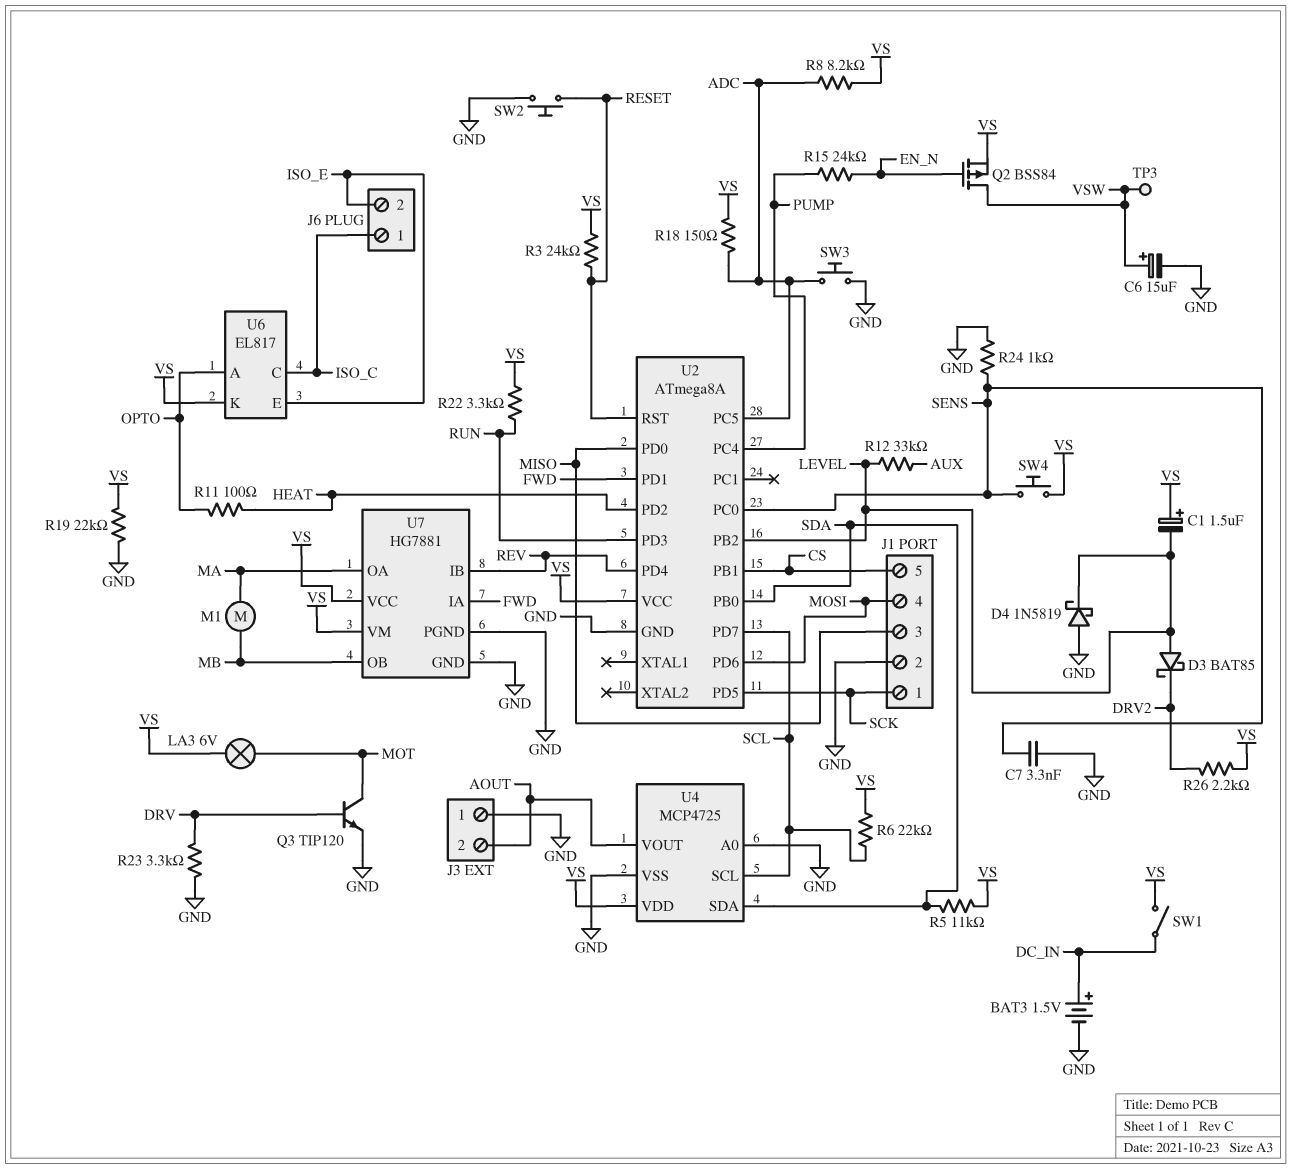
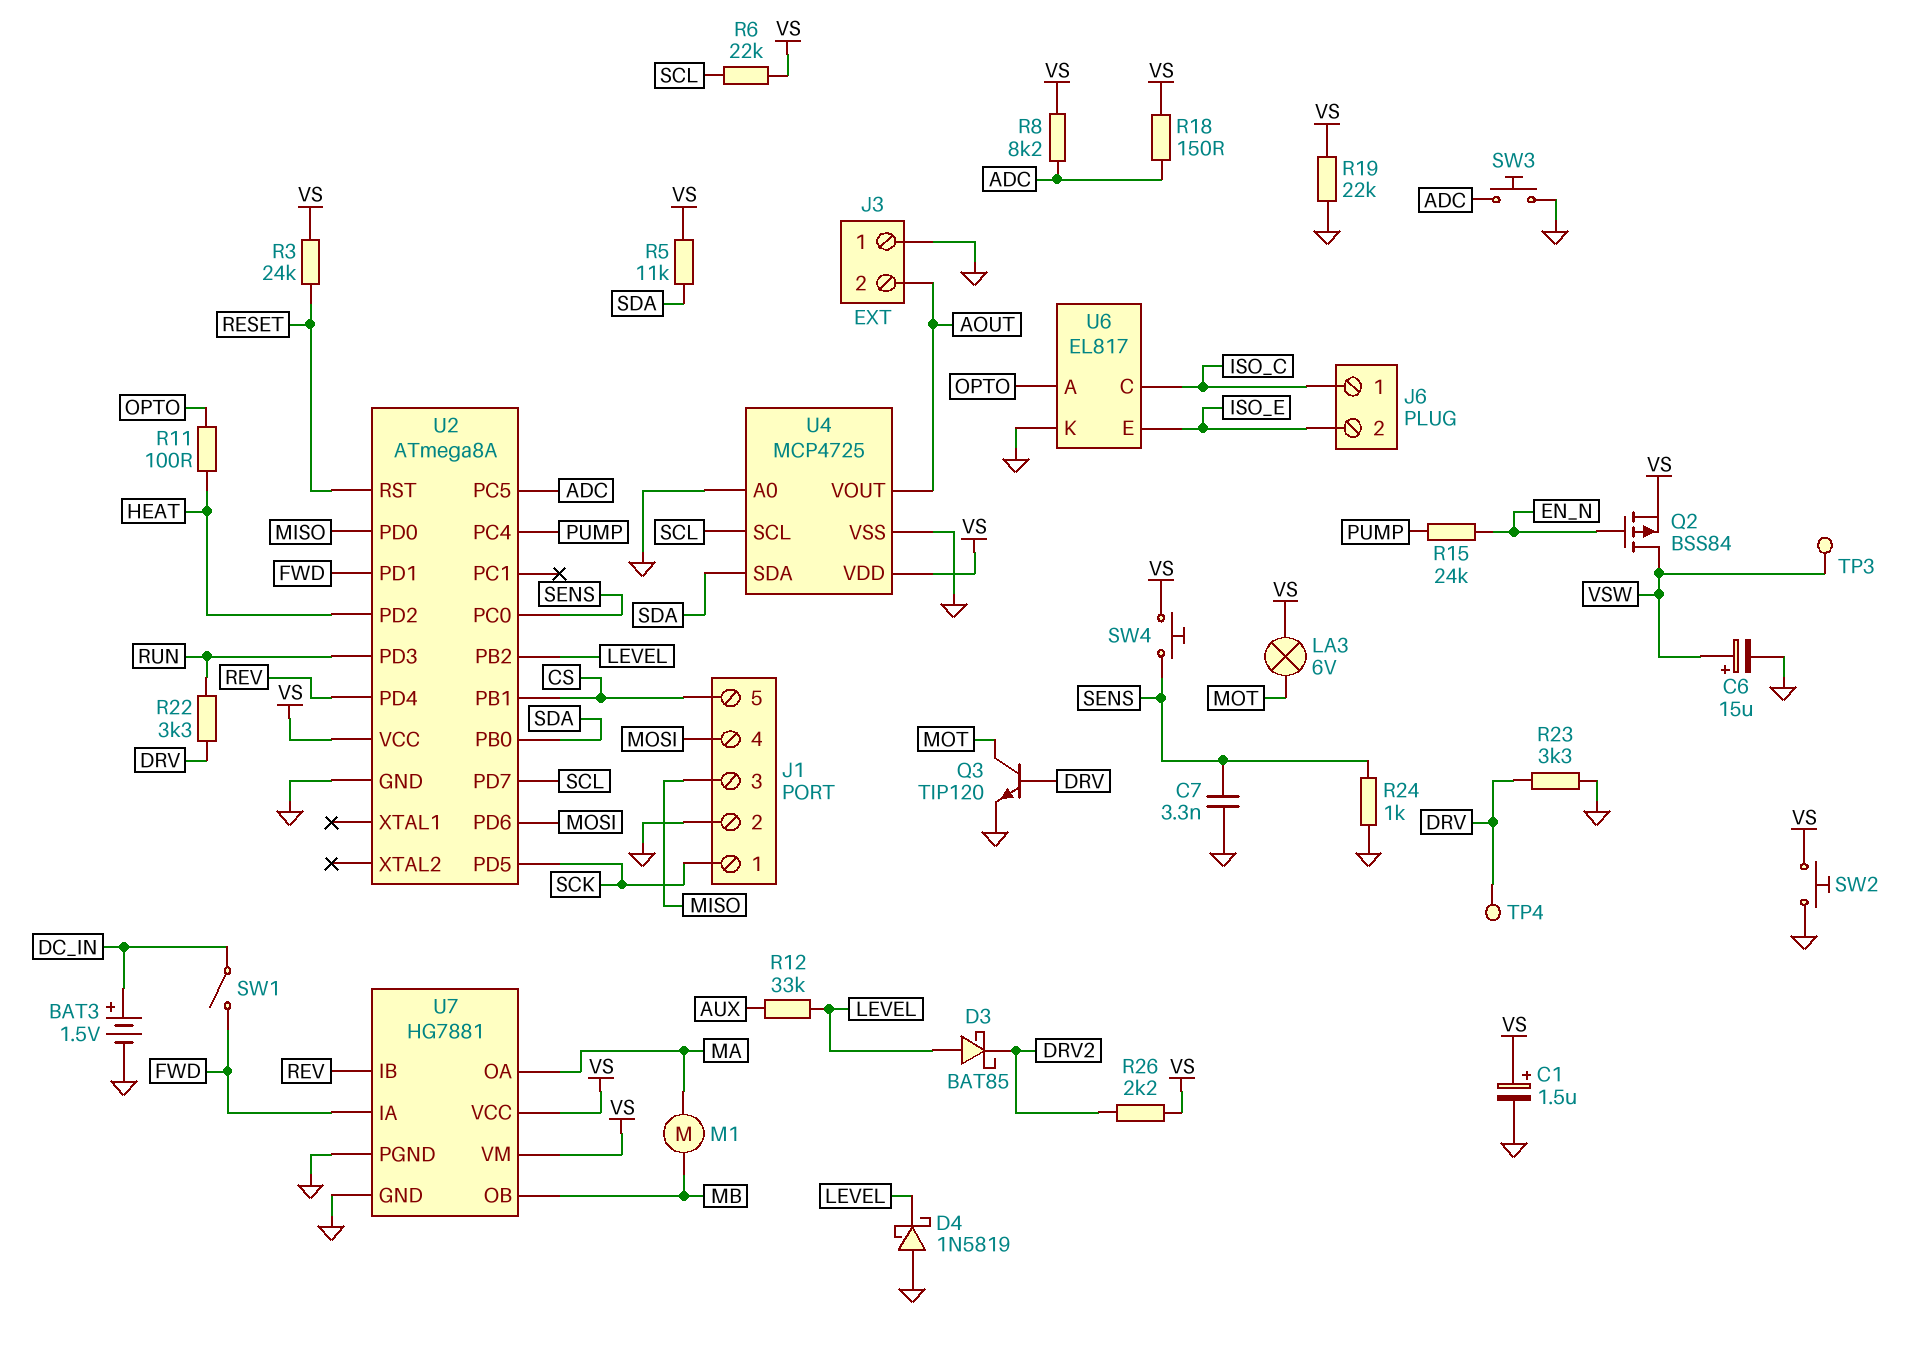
C1: 1.5uF (plus VS, minus LEVEL) -> 1.5uF (plus VS, minus GND)
R22: 3.3k (RUN, VS) -> 3.3k (DRV, RUN)
SW1: switch (DC_IN, VS) -> switch (DC_IN, FWD)
SW2: button (GND, RESET) -> button (GND, VS)
TP4: none -> test point (DRV)
U6 pin K: VS -> GND

